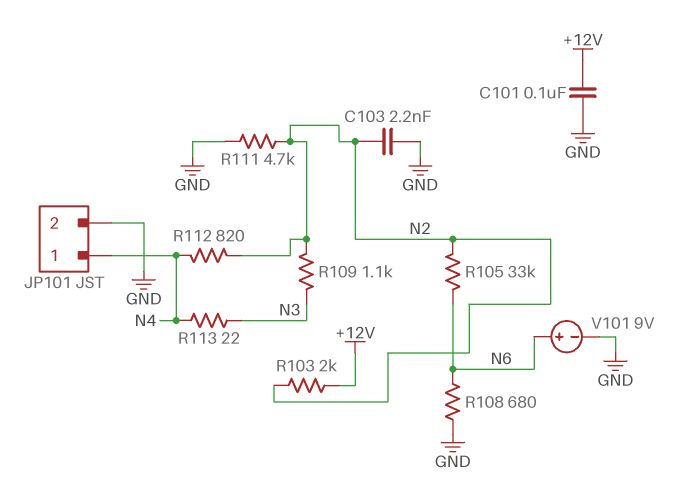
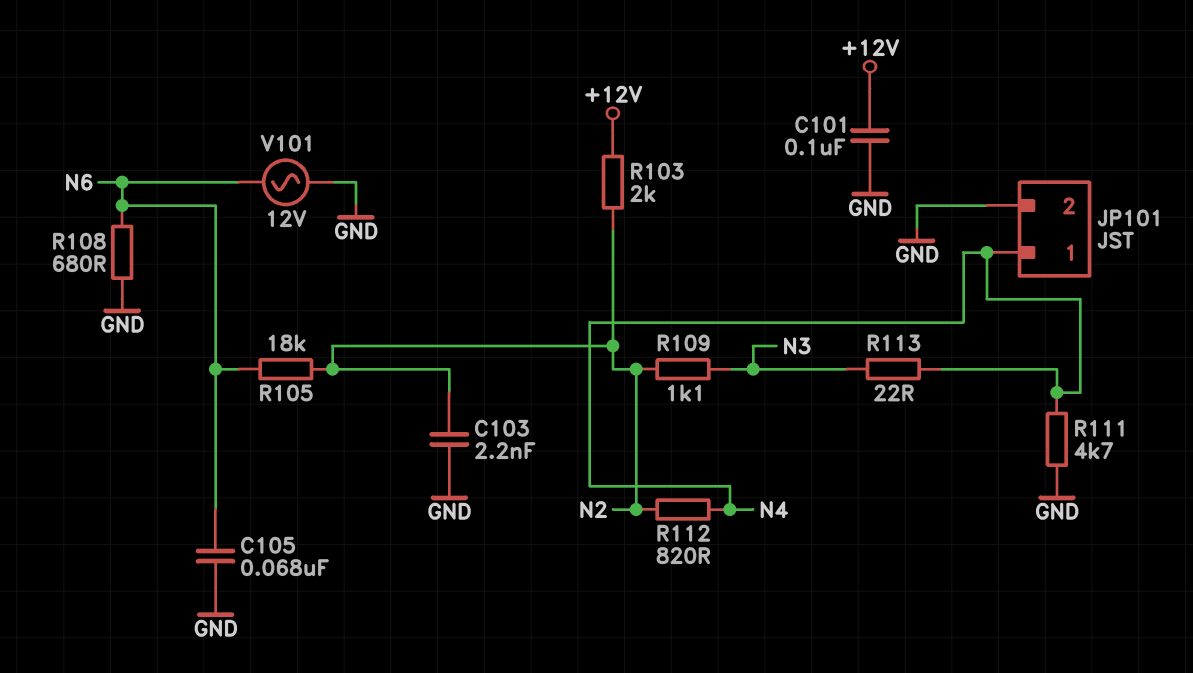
C105: none -> 68nF (GND, N6)
R105: 33k (N2, N6) -> 18k (N2, N6)
R111: 4.7k (GND, N2) -> 4.7k (GND, N4)
V101: 9V (plus N6, minus GND) -> AC 12V (GND, N6)

